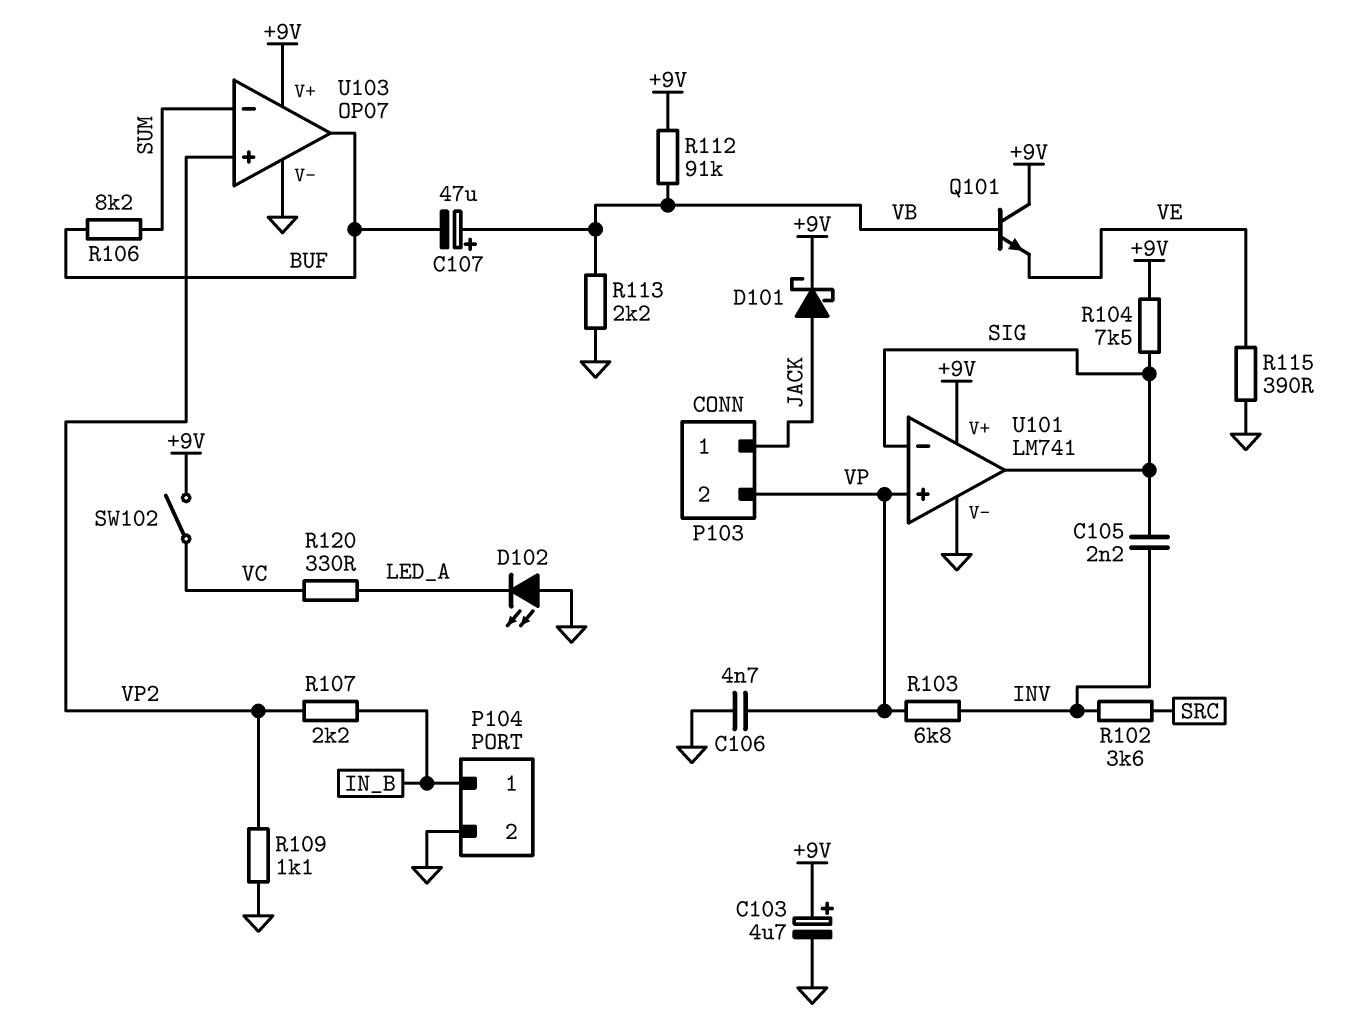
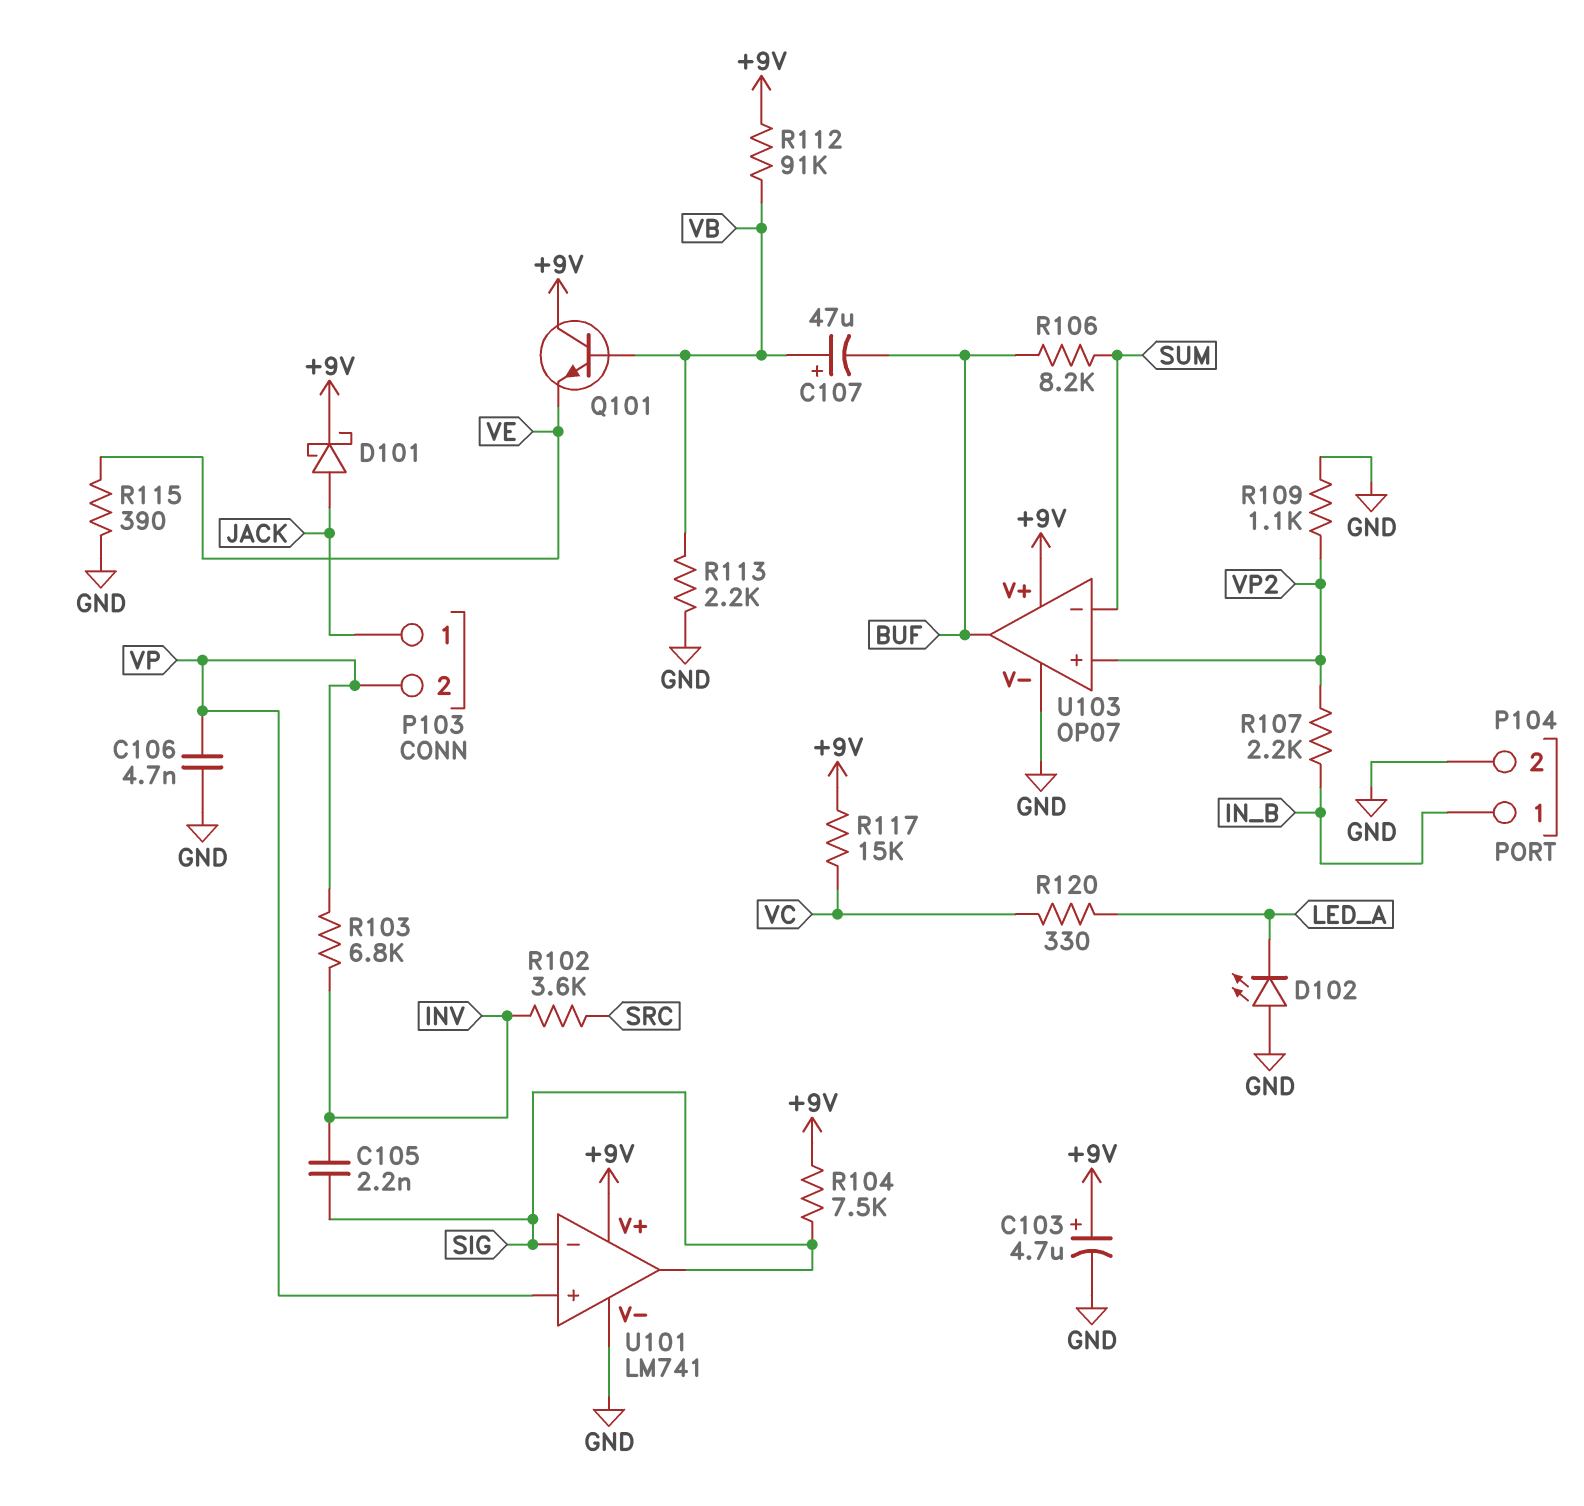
R117: none -> 15k (+9V, VC)
SW102: switch (+9V, VC) -> none

